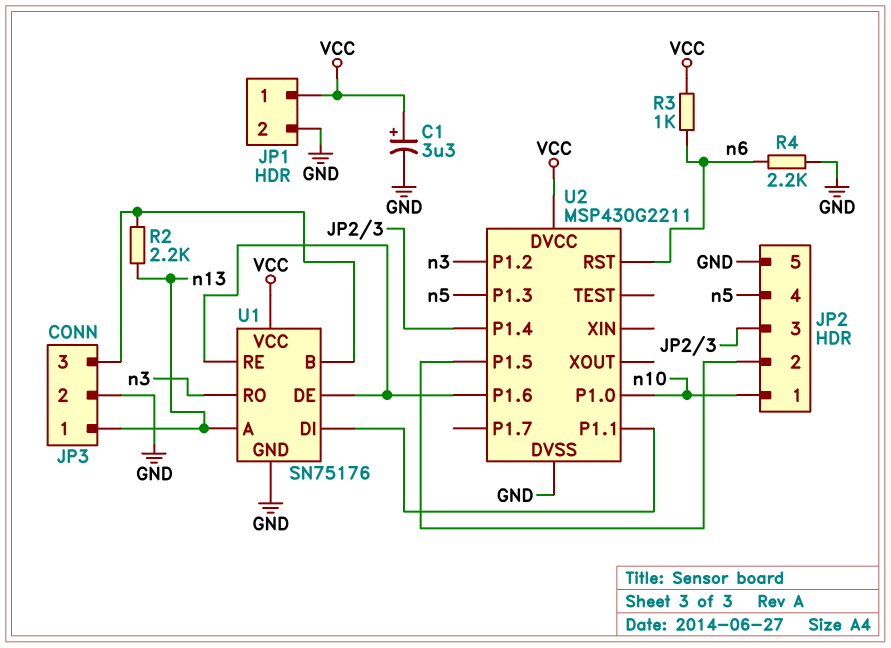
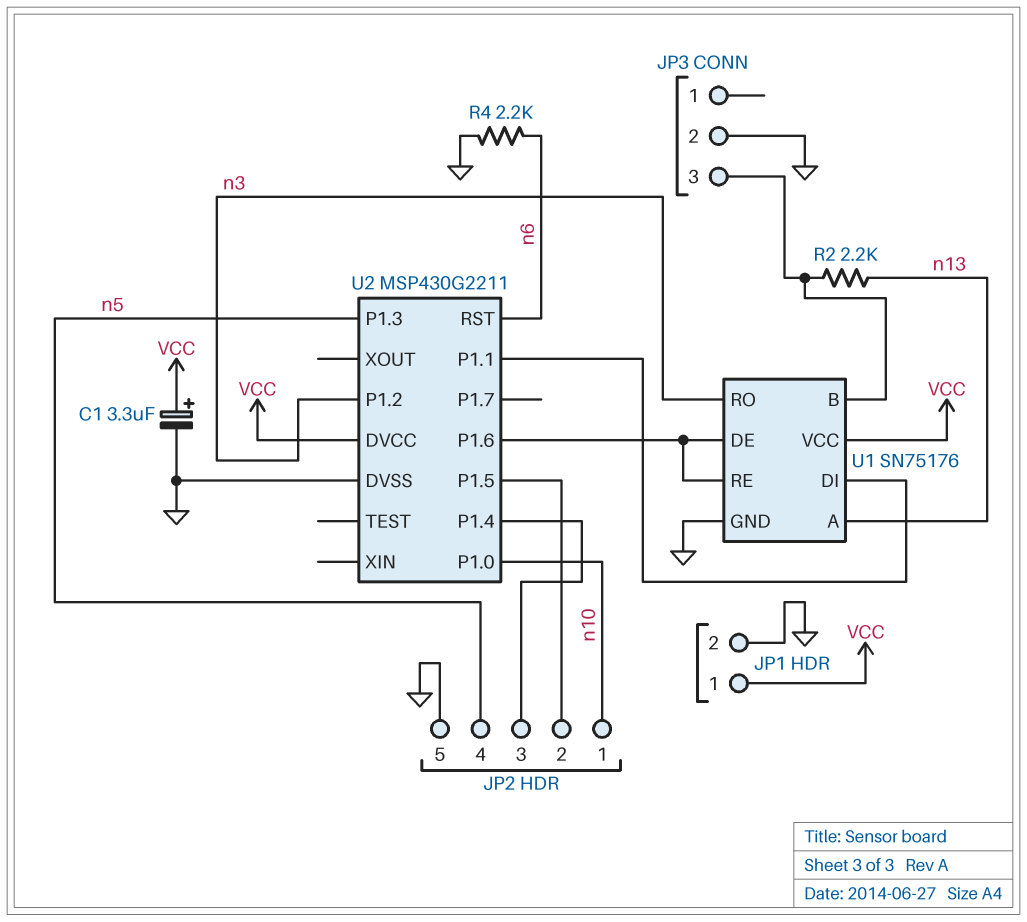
JP3 pin 1: n13 -> none
R3: 1k (VCC, n6) -> none

